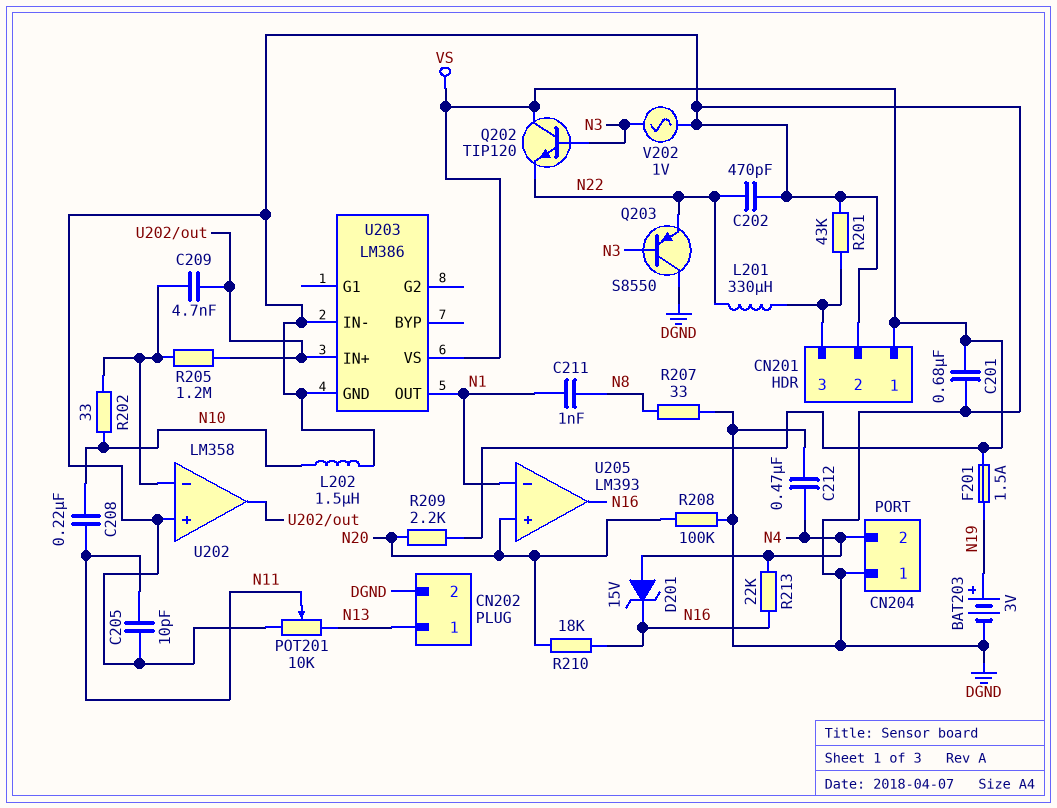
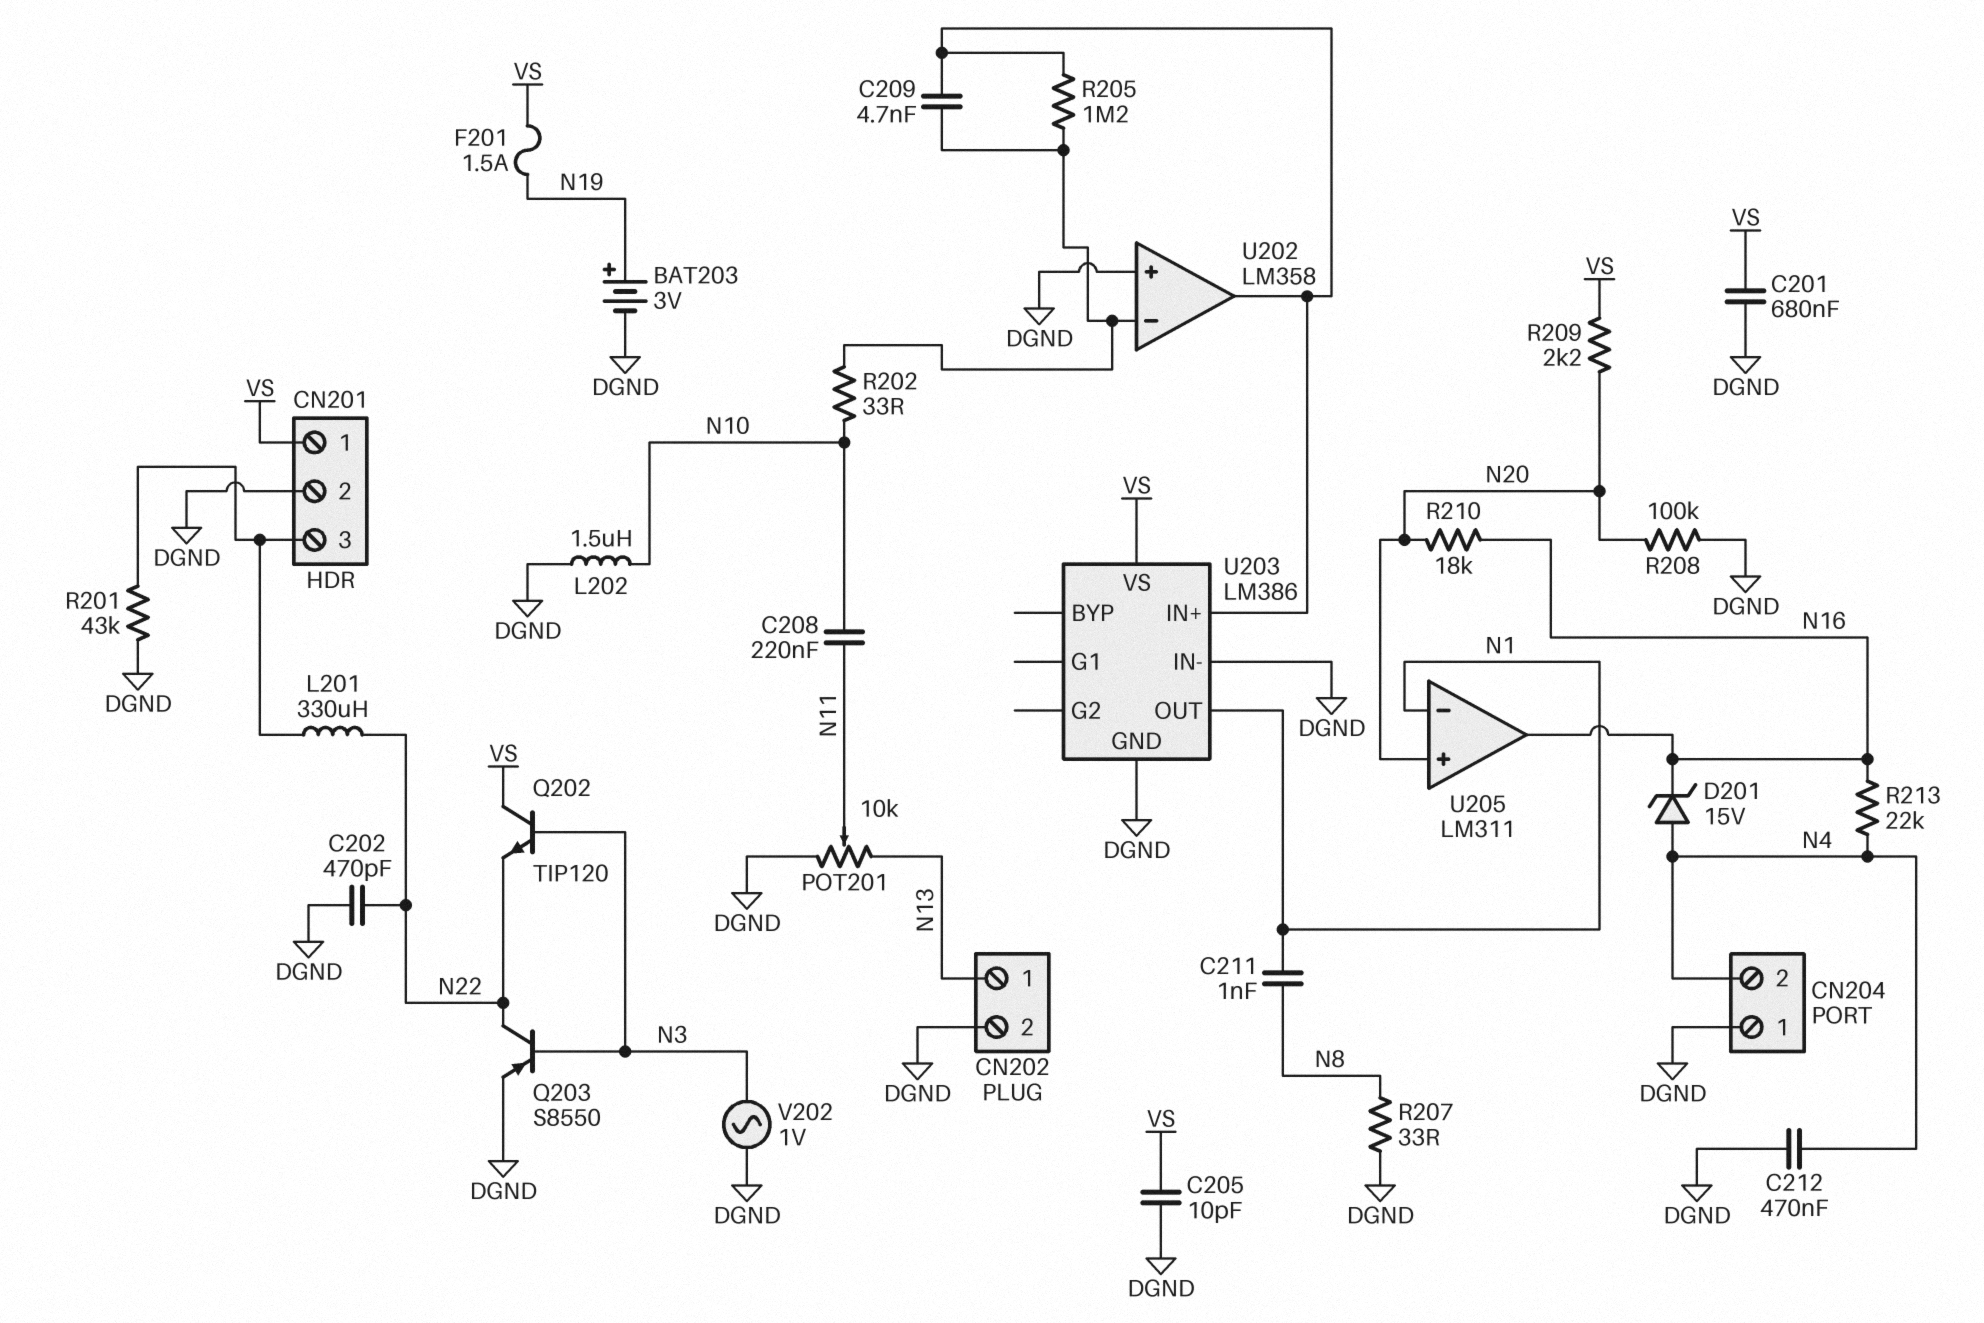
C205: 10pF (DGND, N11) -> 10pF (DGND, VS)
Q203: PNP S8550 (B N3, C DGND, E N22) -> PNP S8550 (B N3, C N22, E DGND)
U205: LM393 -> LM311

